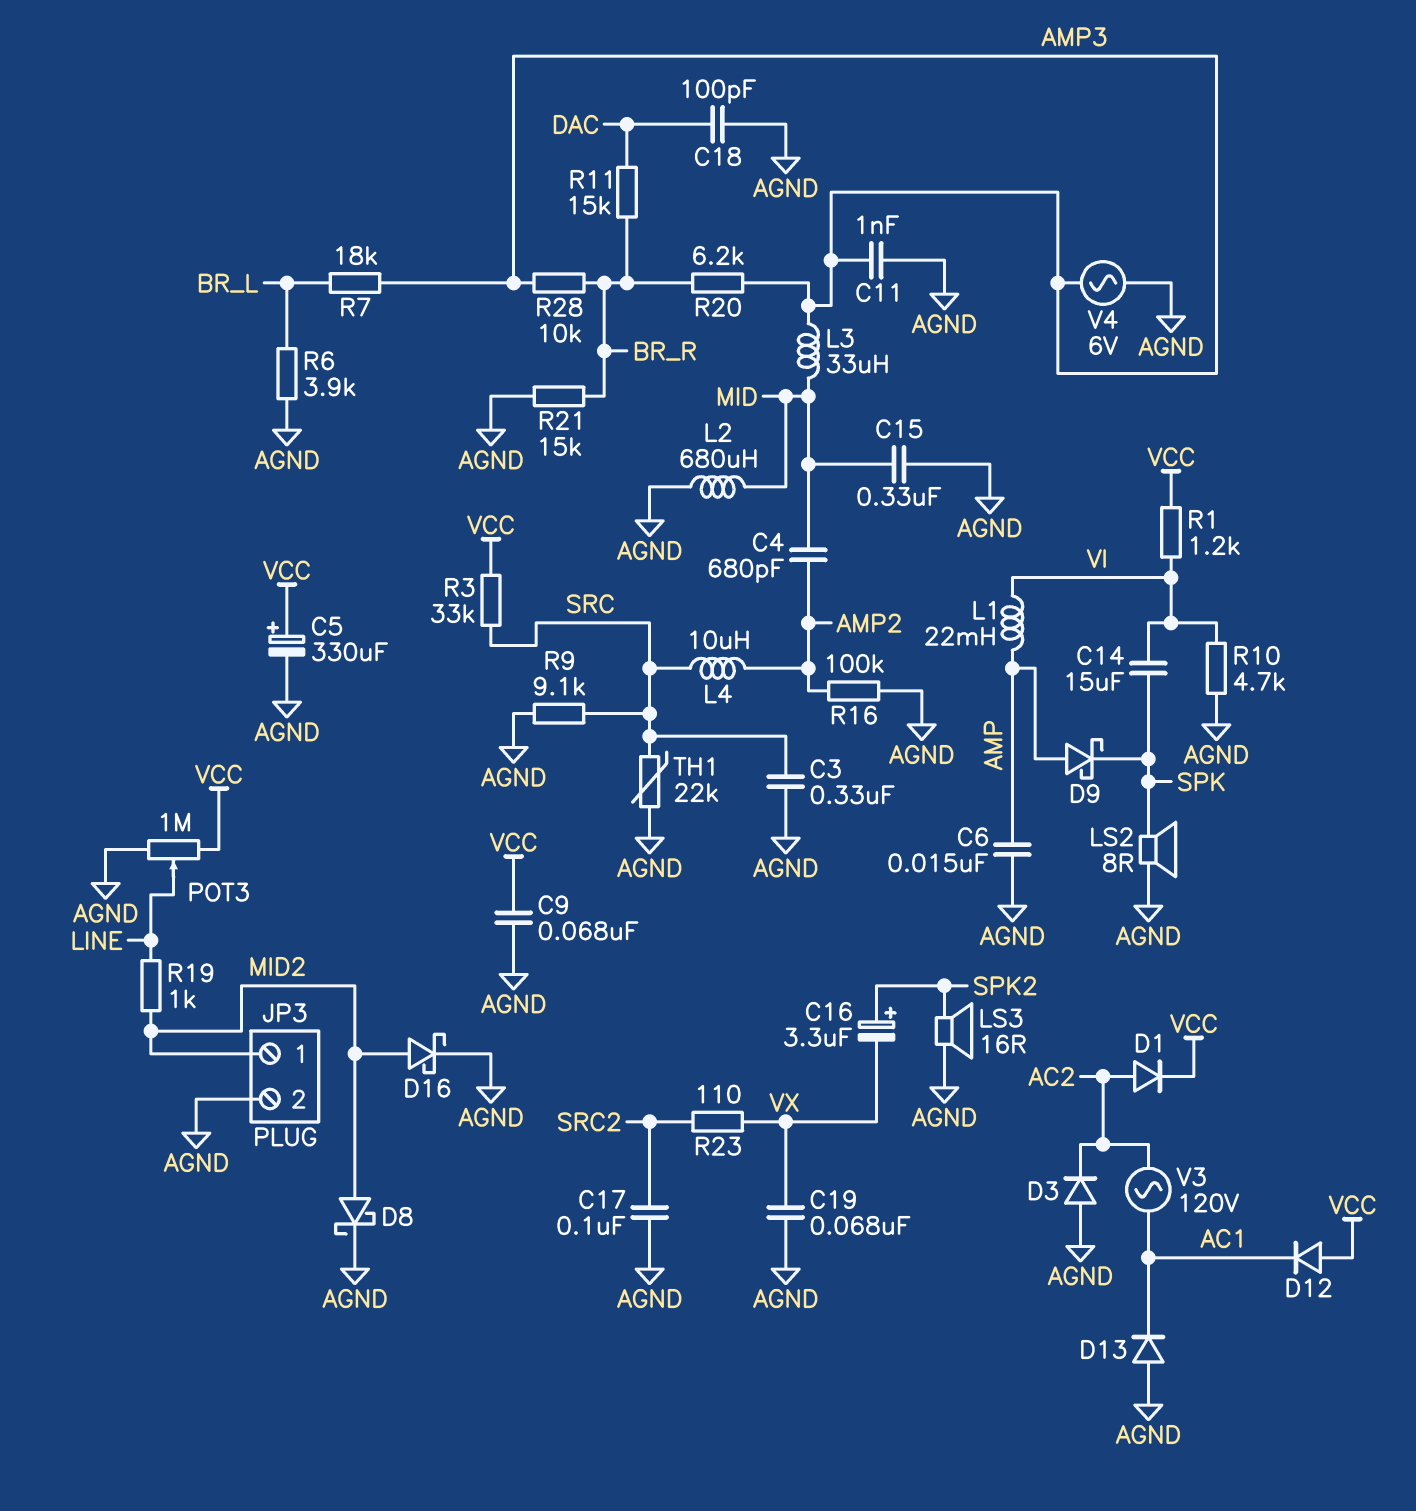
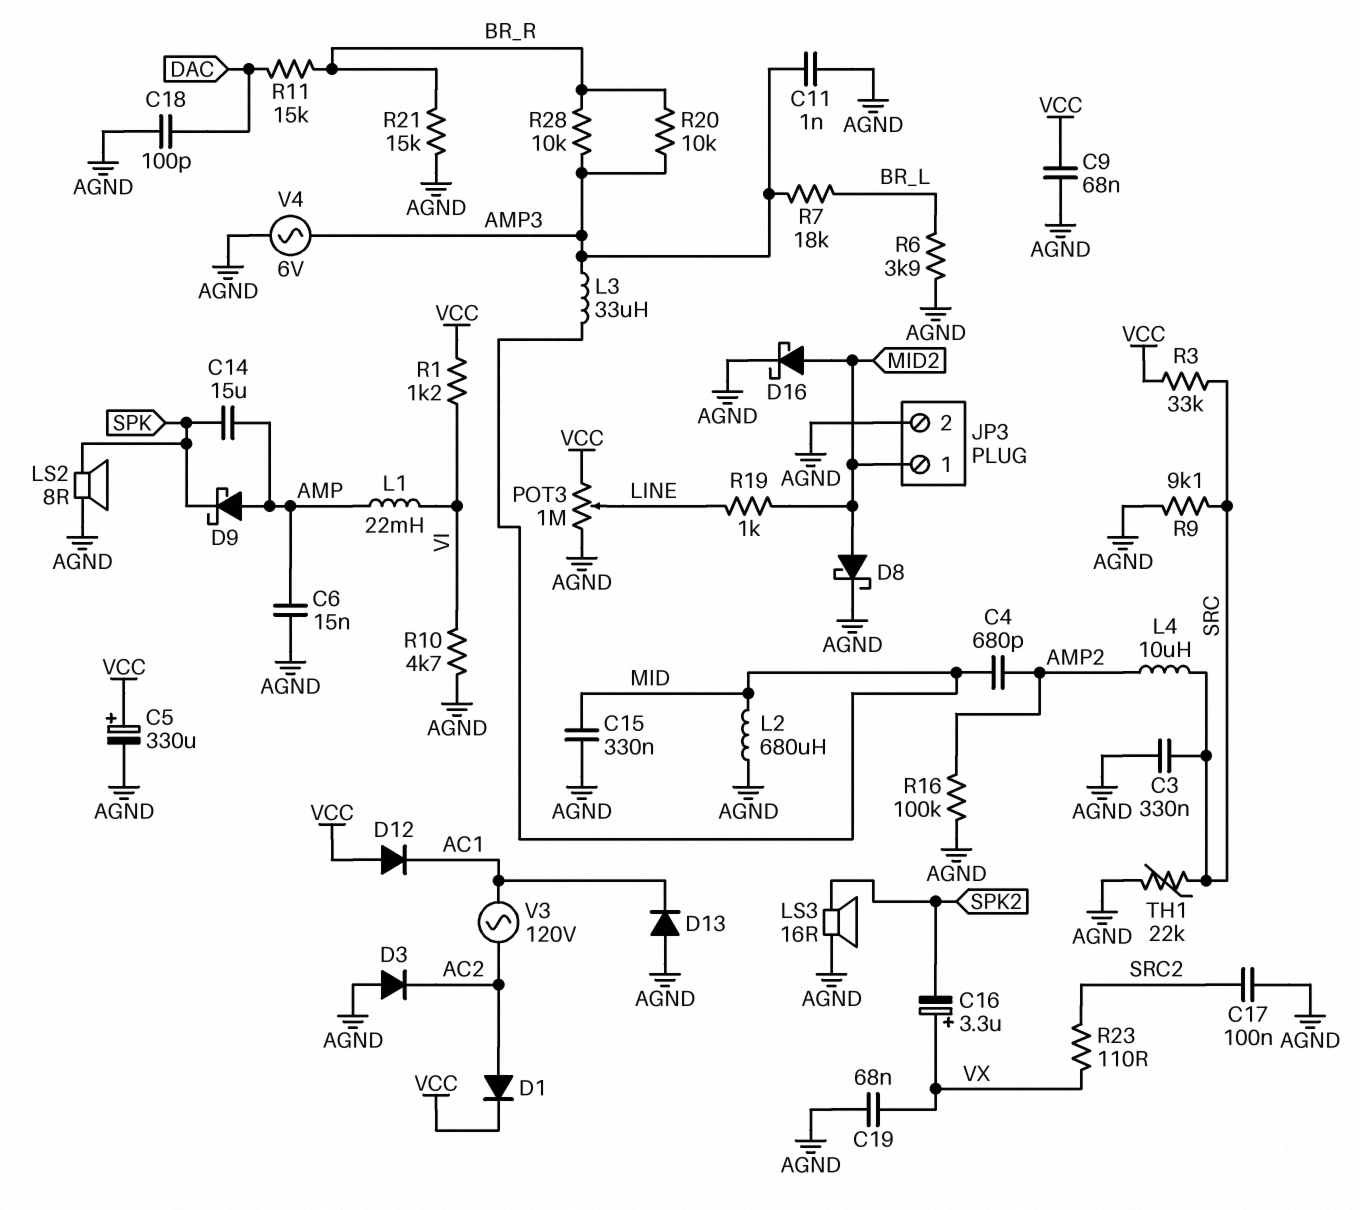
C14: 15uF (SPK, VI) -> 15uF (AMP, SPK)
C16: 3.3uF (plus SPK2, minus VX) -> 3.3uF (plus VX, minus SPK2)
R20: 6.2k (AMP3, BR_R) -> 10k (AMP3, BR_R)

